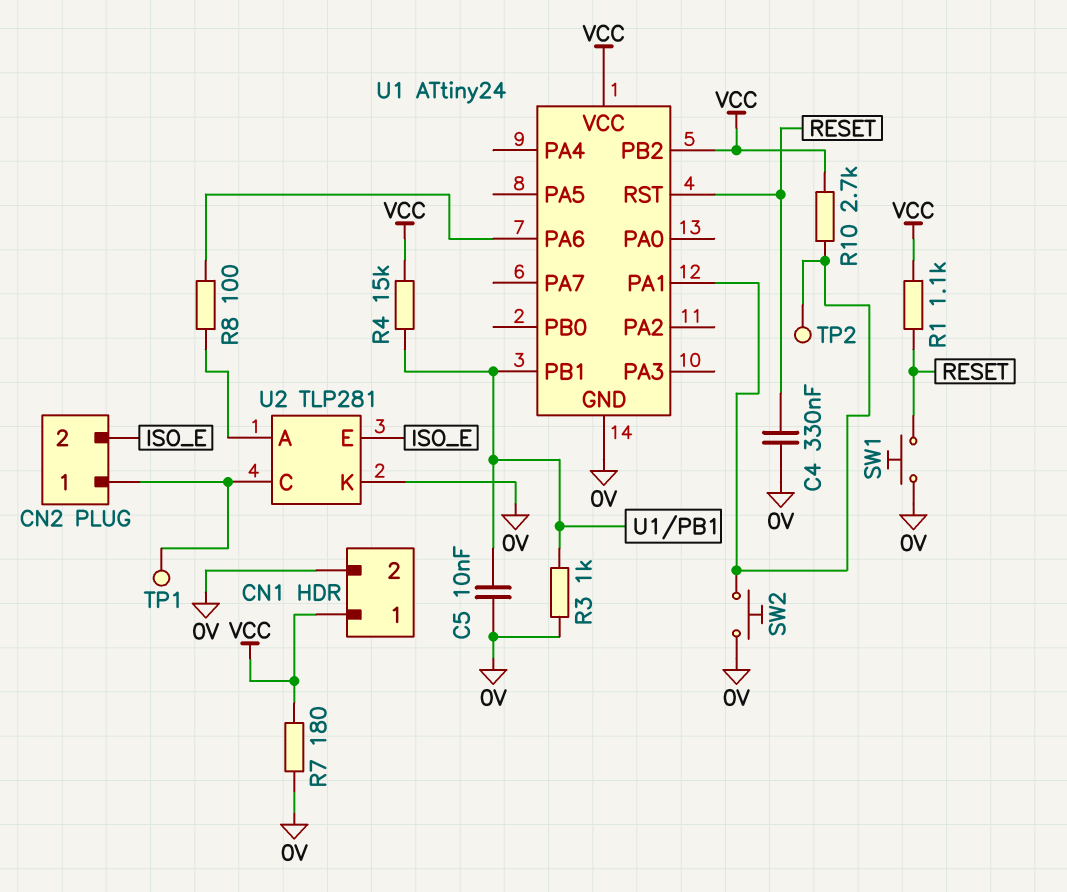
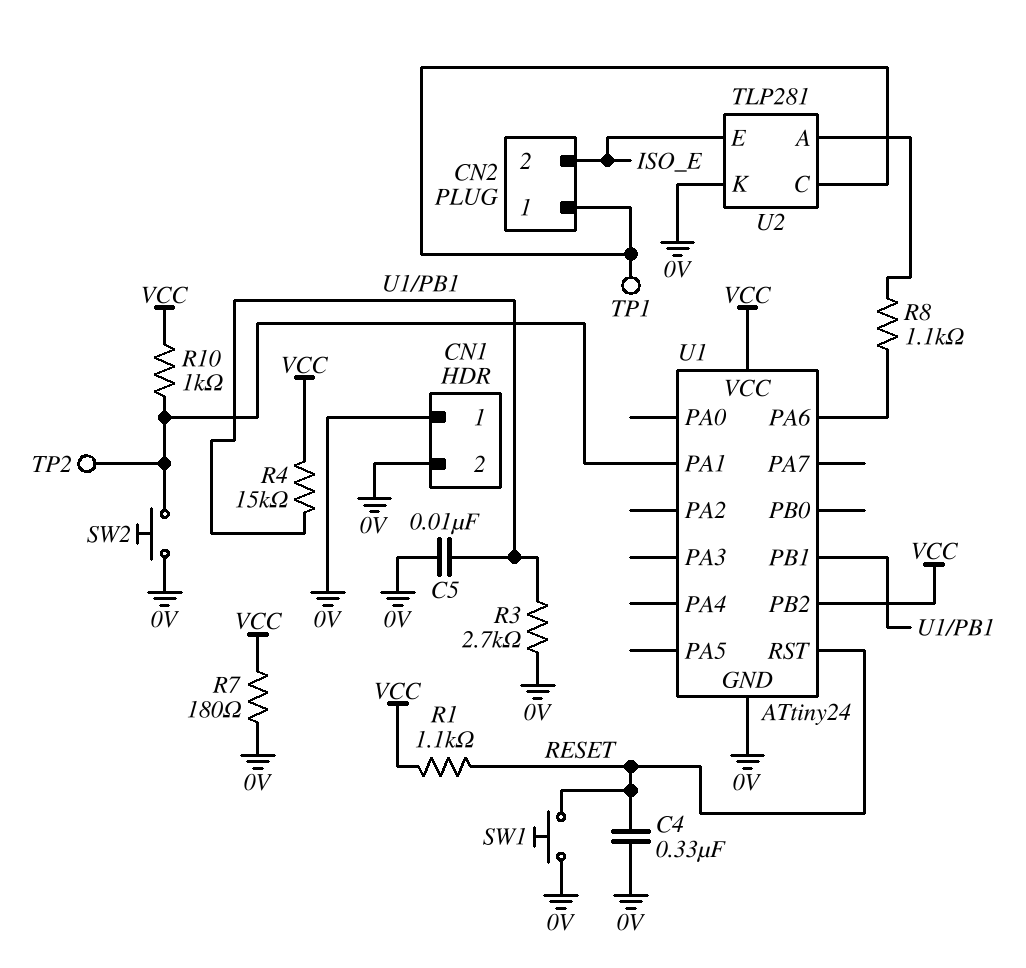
CN1 pin 1: VCC -> 0V
R3: 1k (0V, U1/PB1) -> 2.7k (0V, U1/PB1)
R8: 100 (U1/PA6, U2/A) -> 1.1k (U1/PA6, U2/A)
R10: 2.7k (U1/PA1, VCC) -> 1k (U1/PA1, VCC)

